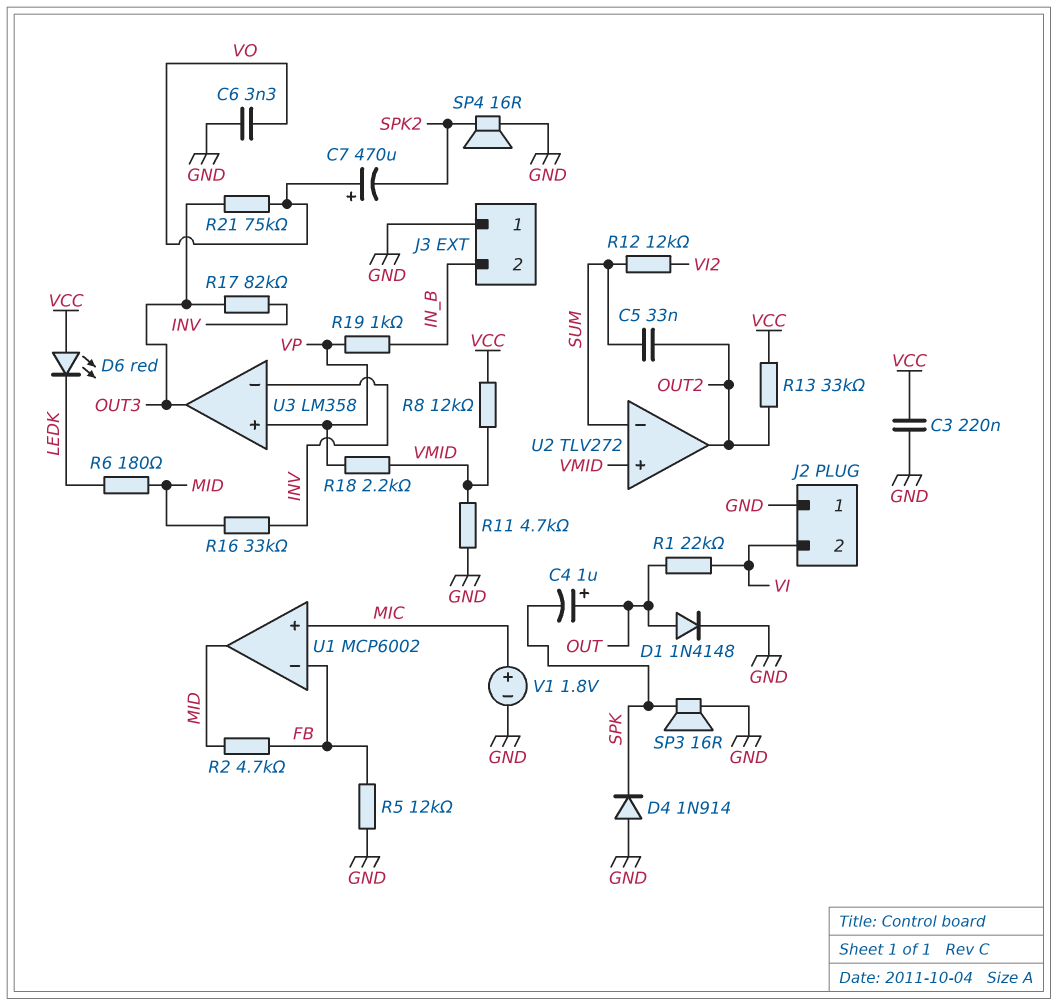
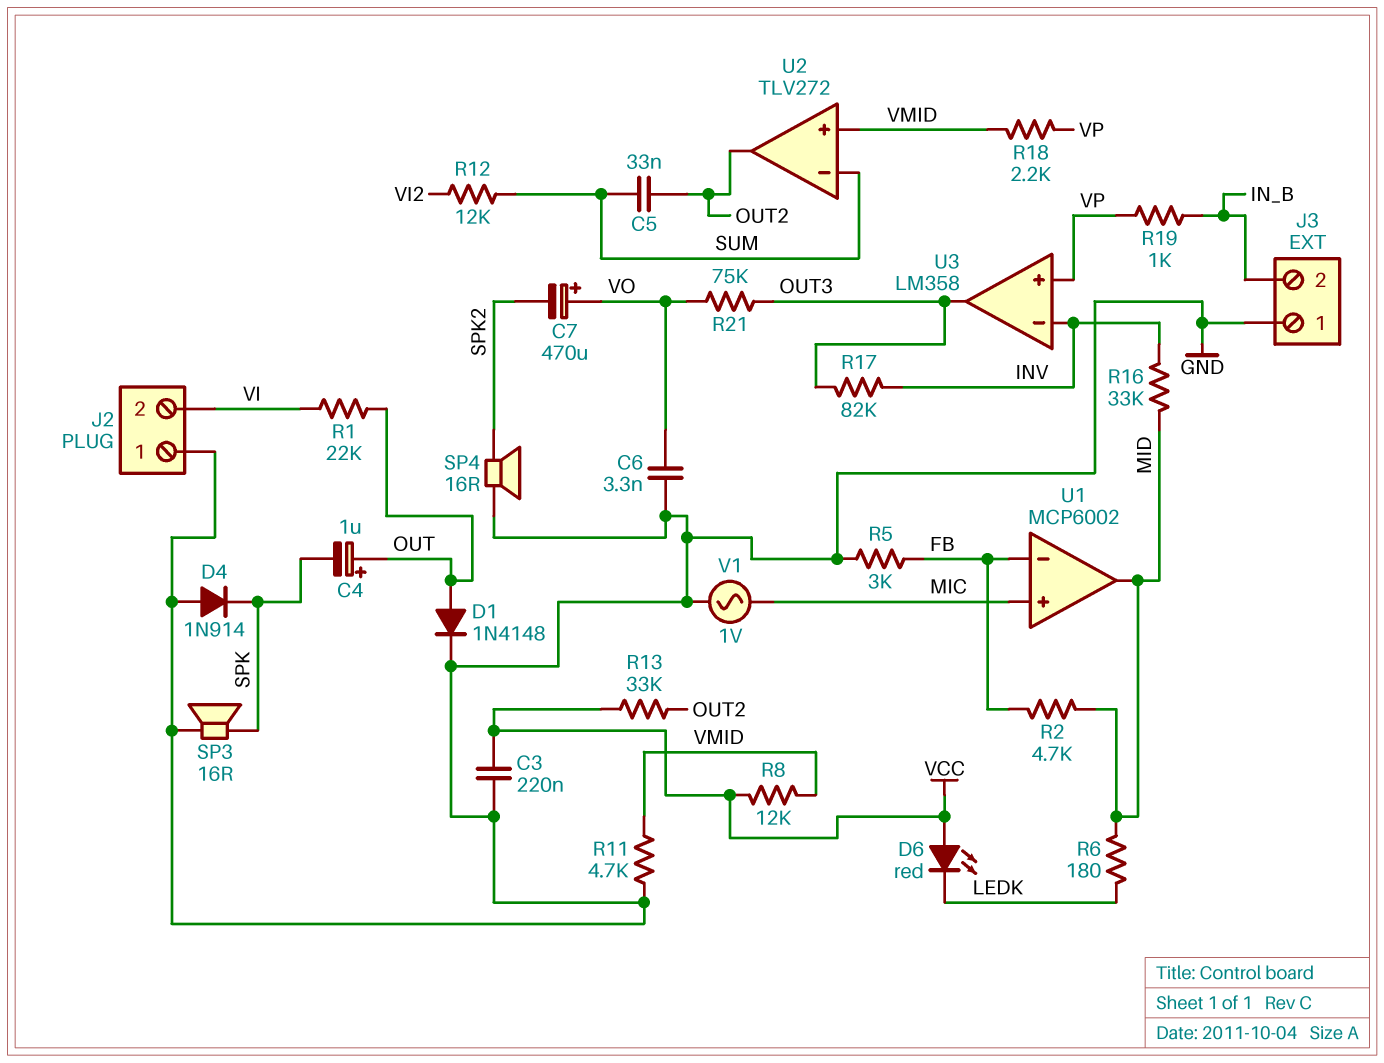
R5: 12k (FB, GND) -> 3k (FB, GND)
V1: 1.8V (plus MIC, minus GND) -> AC 1V (GND, MIC)

